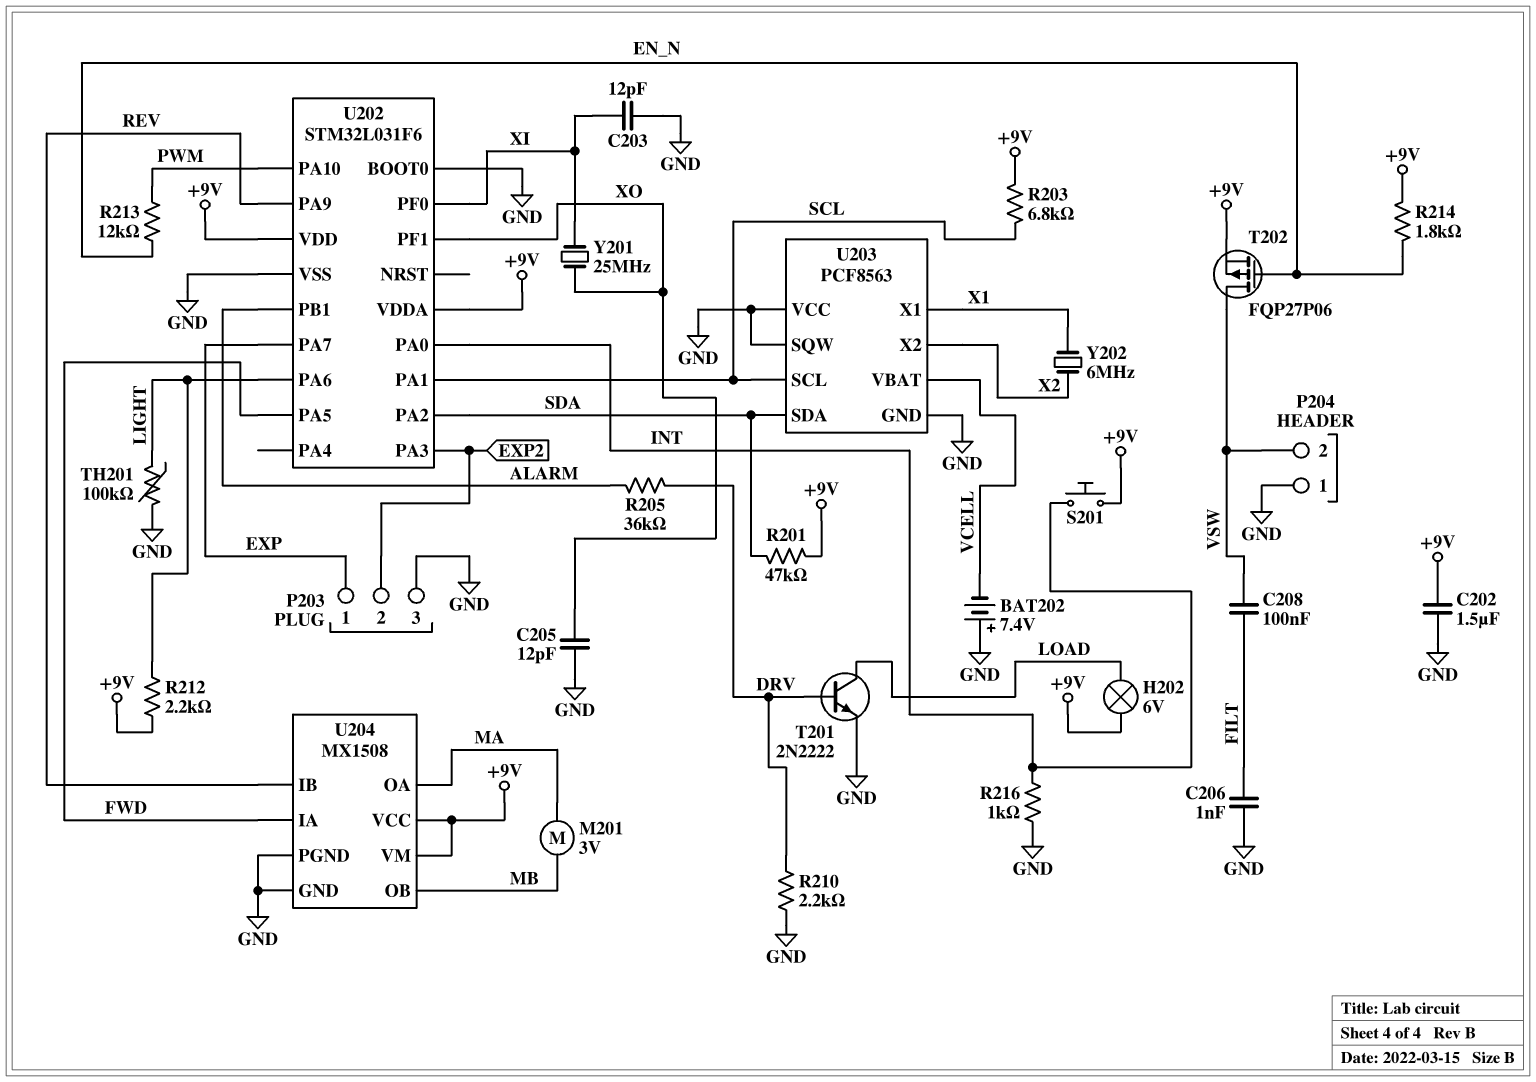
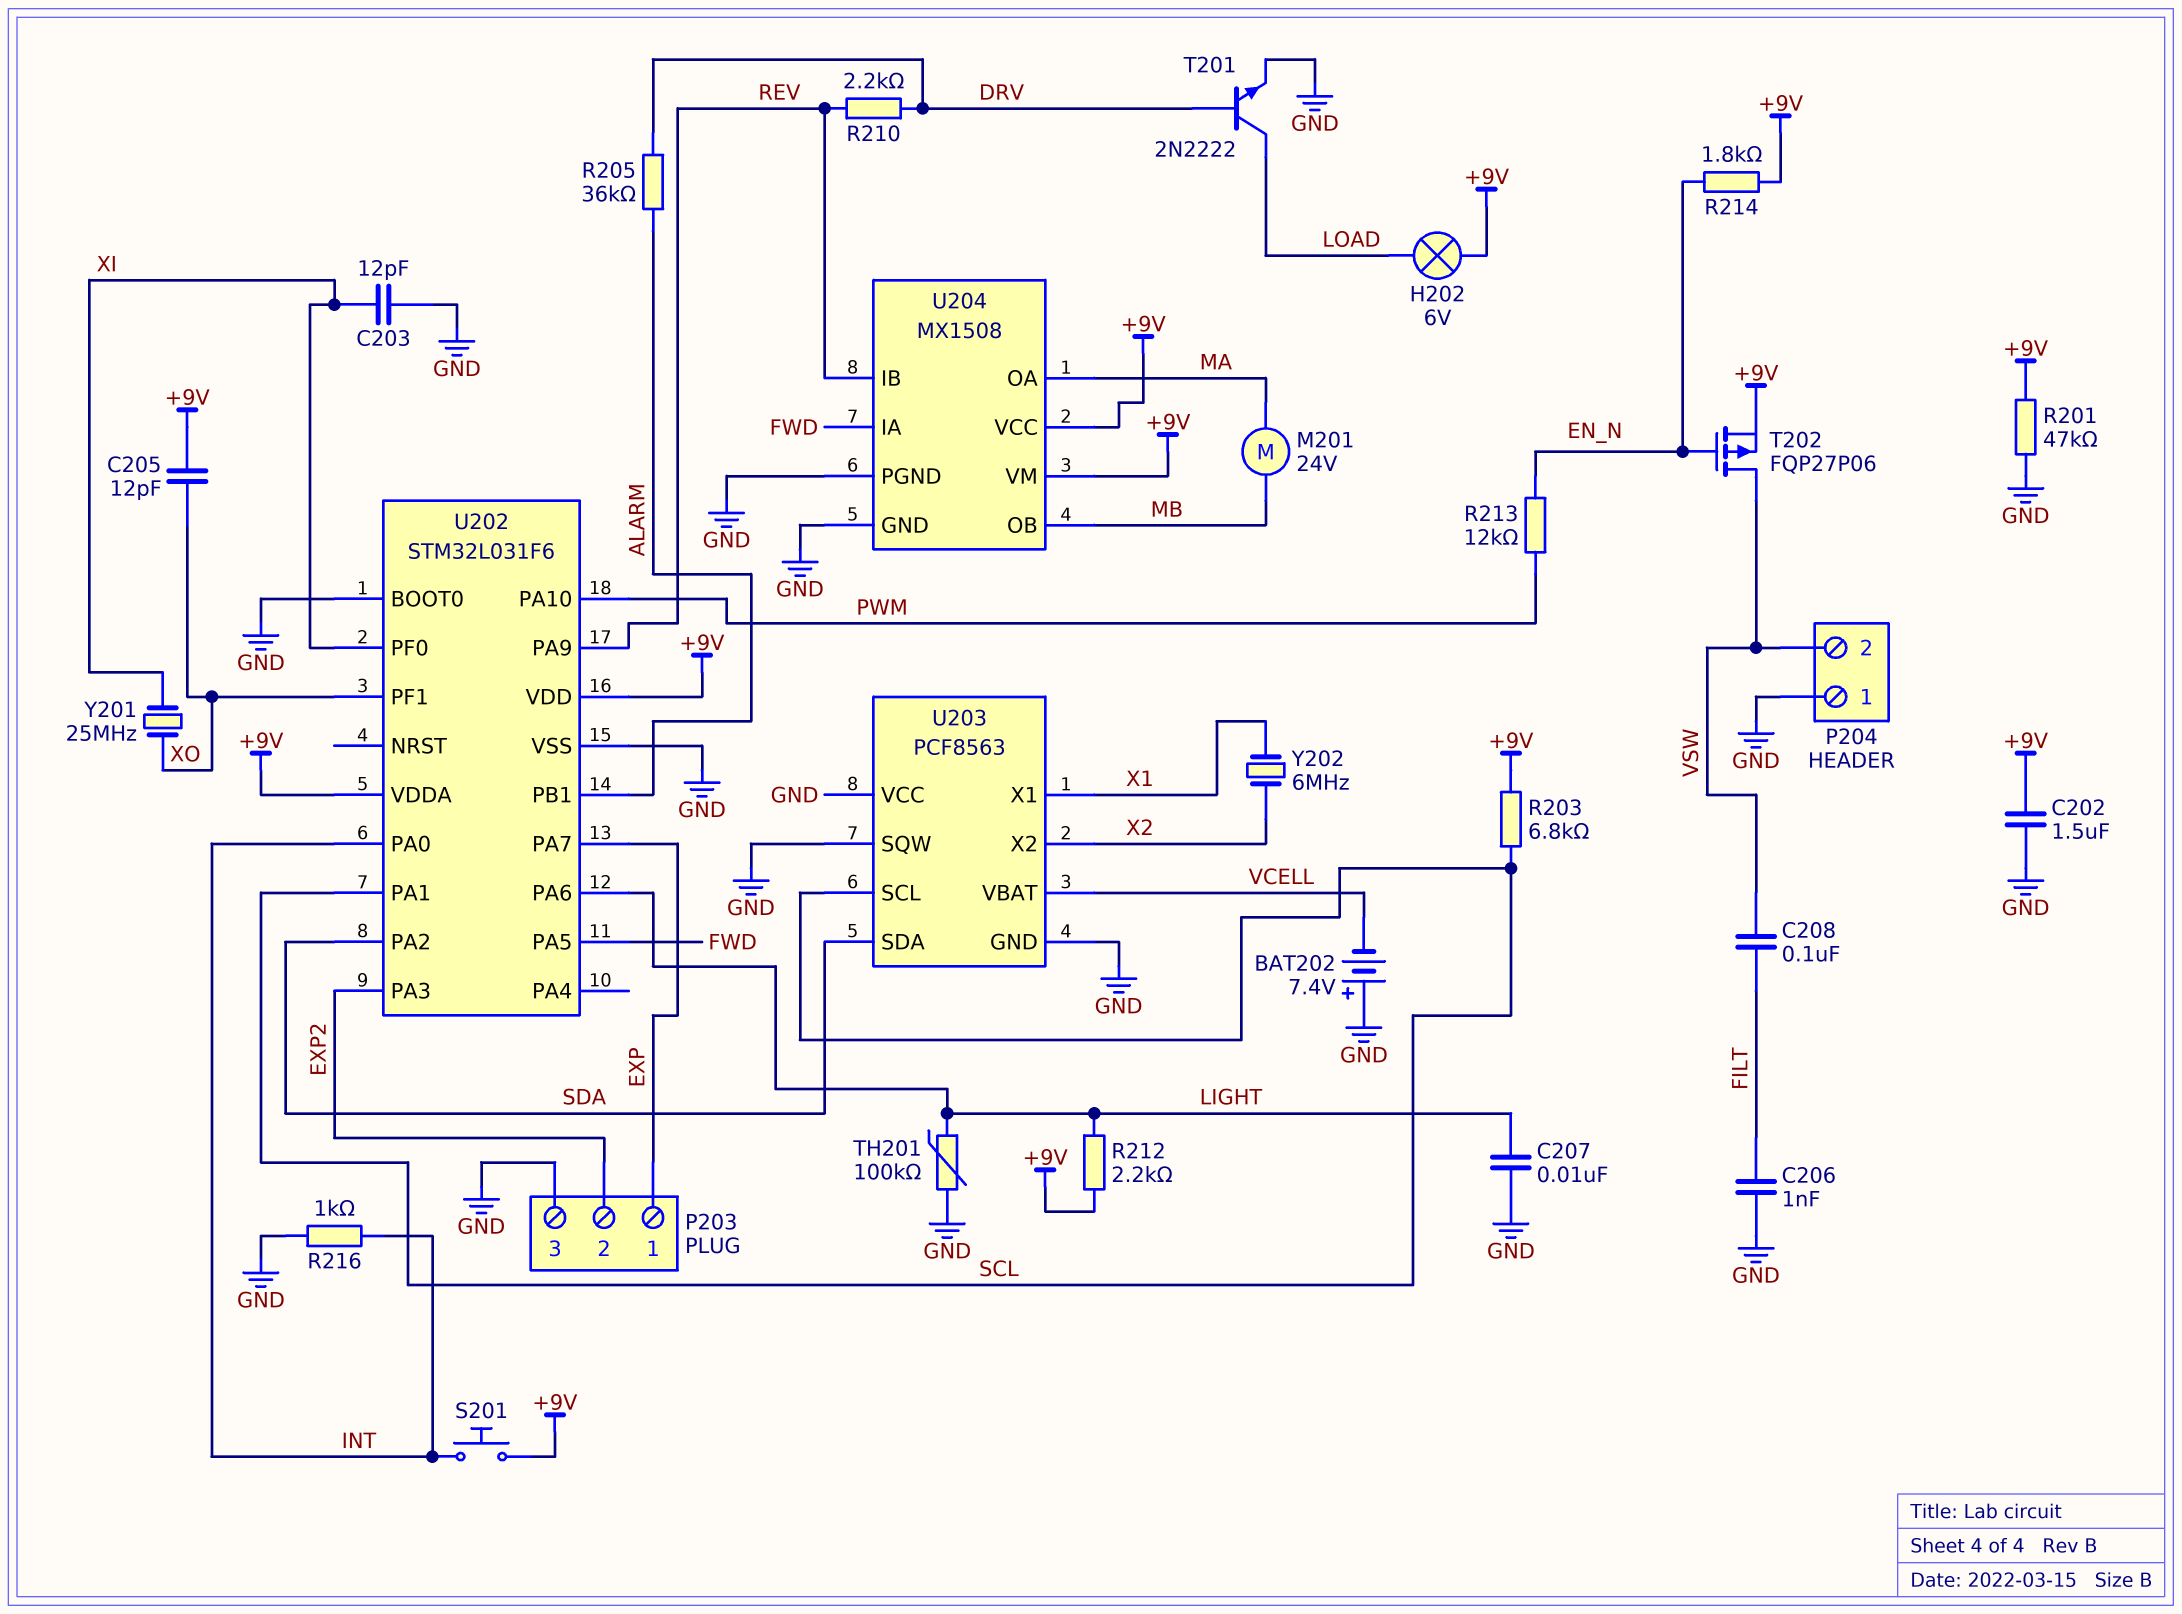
C205: 12pF (GND, XO) -> 12pF (+9V, XO)
C207: none -> 10nF (GND, LIGHT)
M201: motor 3V (MA, MB) -> motor 24V (MA, MB)
R201: 47k (+9V, SDA) -> 47k (+9V, GND)
R210: 2.2k (DRV, GND) -> 2.2k (DRV, REV)

